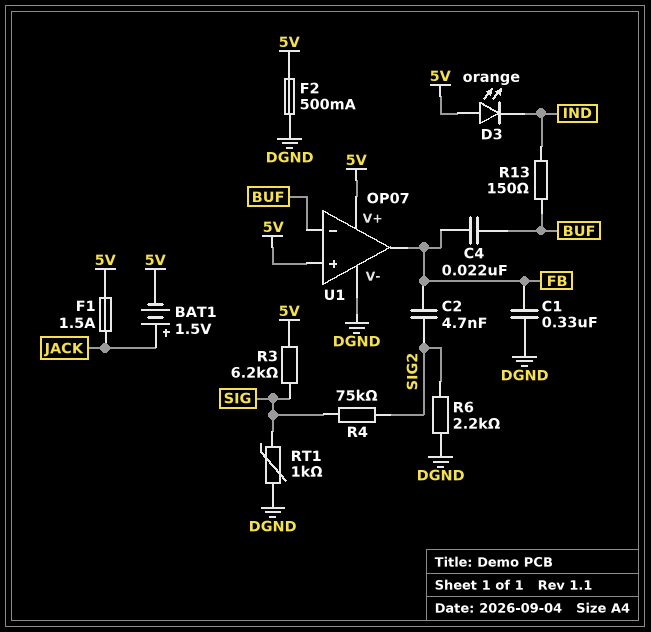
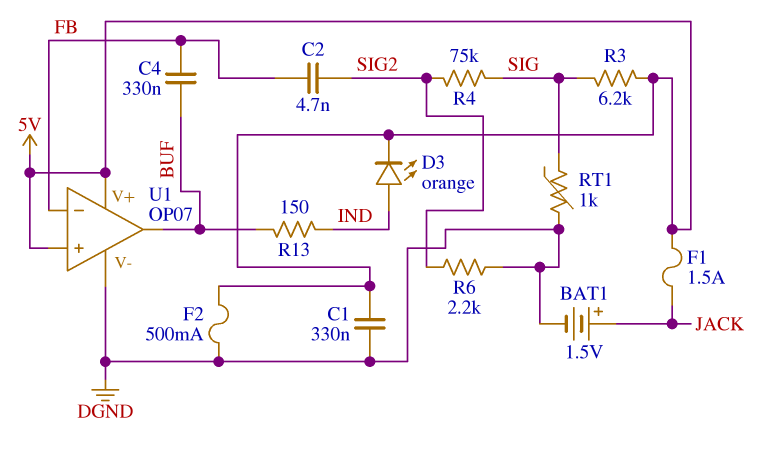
BAT1: 1.5V (plus JACK, minus 5V) -> 1.5V (plus JACK, minus DGND)
C1: 330nF (DGND, FB) -> 330nF (5V, DGND)
C4: 22nF (BUF, FB) -> 330nF (BUF, FB)
D3: LED orange (A 5V, K IND) -> LED orange (A IND, K 5V)
U1 pin in-: BUF -> FB
U1 pin out: FB -> BUF

